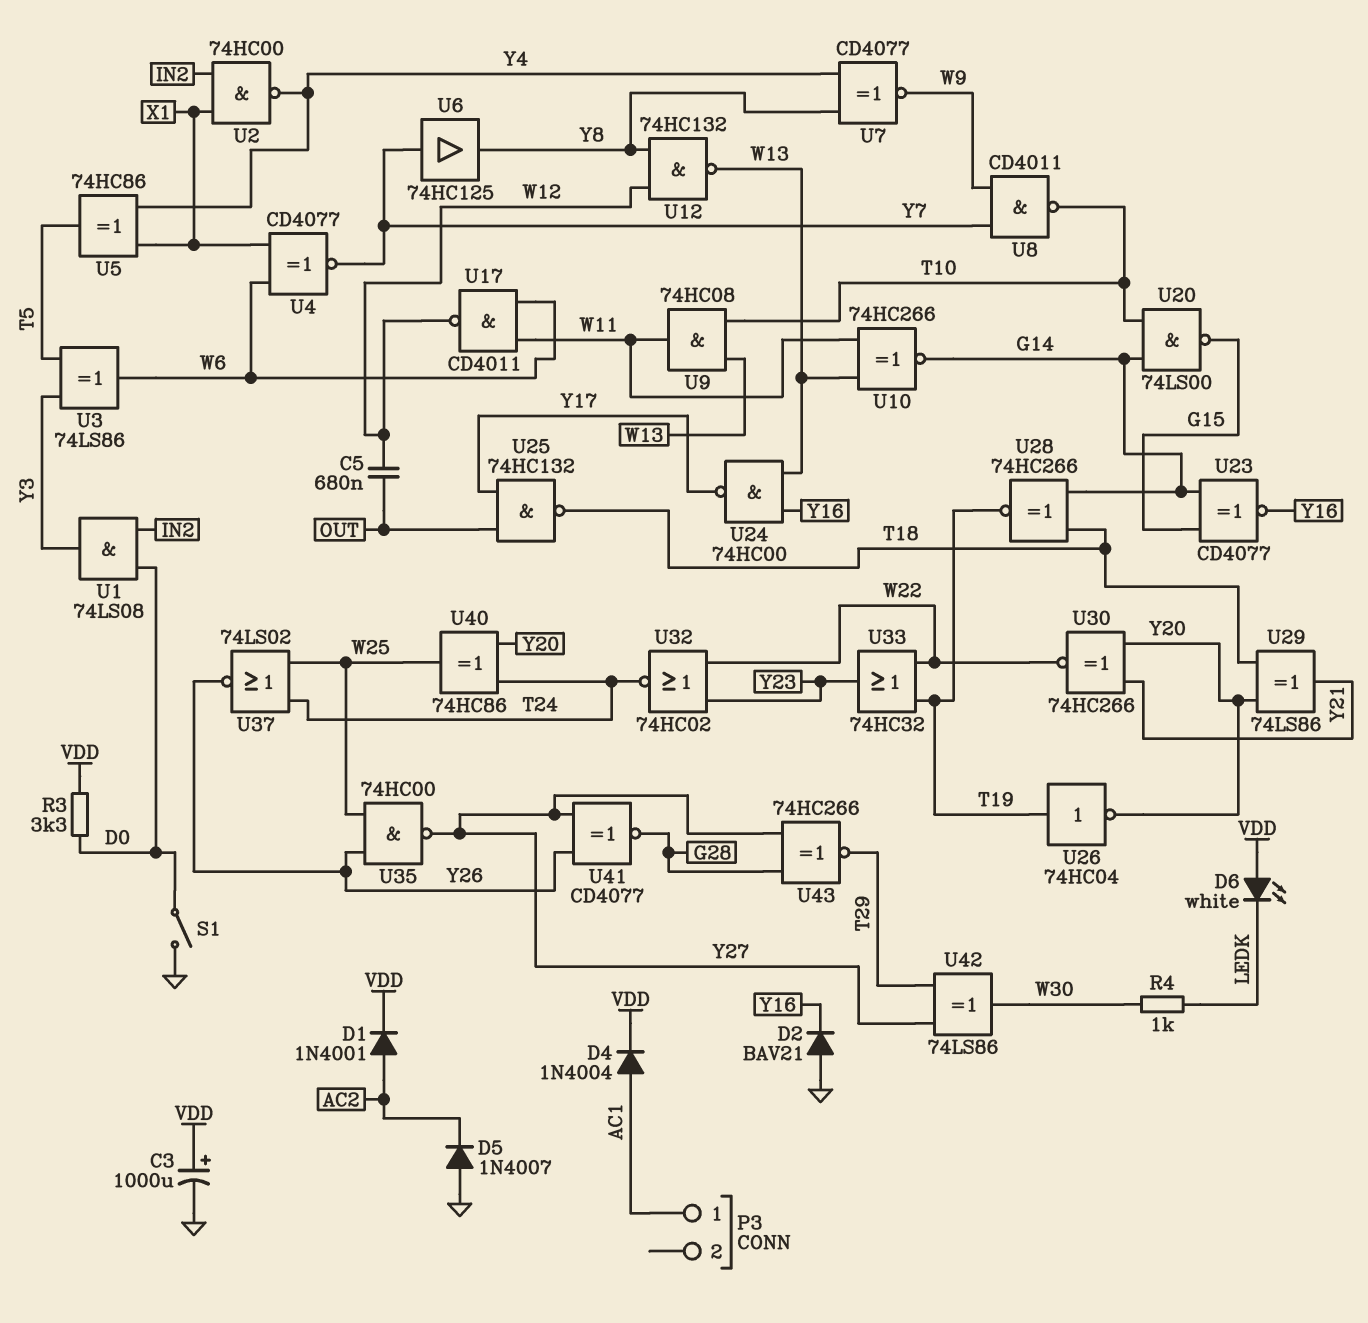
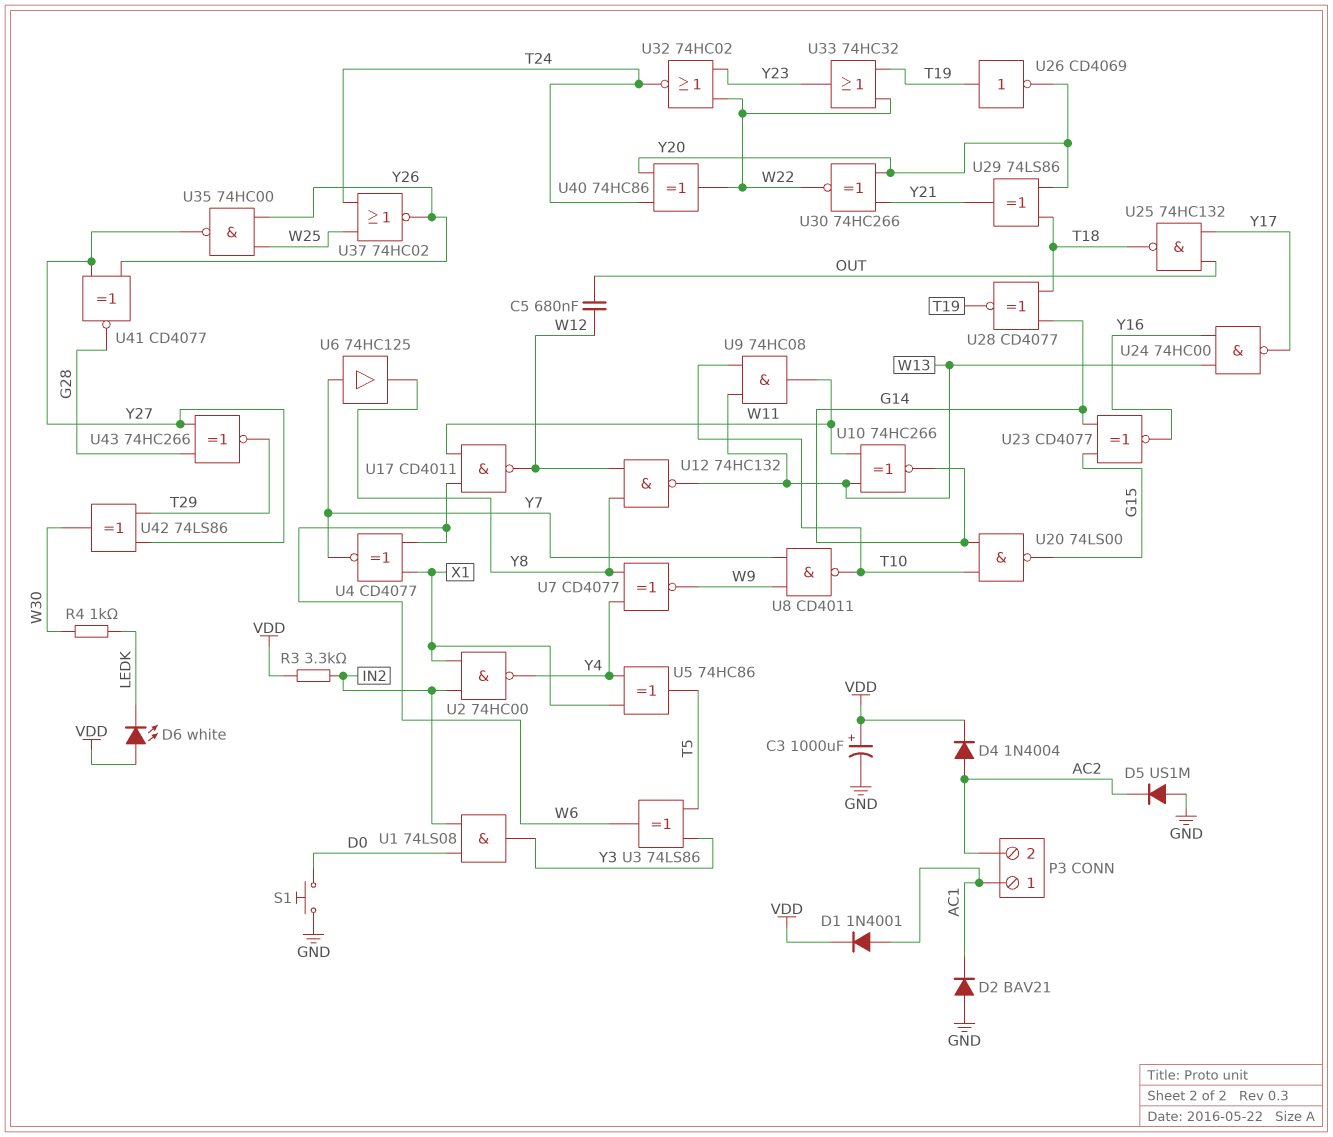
D1: diode 1N4001 (A AC2, K VDD) -> diode 1N4001 (A AC1, K VDD)
D2: diode BAV21 (A GND, K Y16) -> diode BAV21 (A GND, K AC1)
D4: diode 1N4004 (A AC1, K VDD) -> diode 1N4004 (A AC2, K VDD)
D5: diode 1N4007 (A GND, K AC2) -> diode US1M (A GND, K AC2)
P3 pin 2: none -> AC2
R3: 3.3k (D0, VDD) -> 3.3k (IN2, VDD)
S1: switch (D0, GND) -> button (D0, GND)
U26: NOT 74HC04 (in T19, out Y20) -> NOT CD4069 (in T19, out Y20)
U28: XNOR 74HC266 (in G14, in T18, out T19) -> XNOR CD4077 (in G14, in T18, out T19)
U37: NOR 74LS02 (in T24, in W25, out Y26) -> NOR 74HC02 (in T24, in W25, out Y26)
U40: XOR 74HC86 (in T24, in Y20, out W25) -> XOR 74HC86 (in T24, in Y20, out W22)

